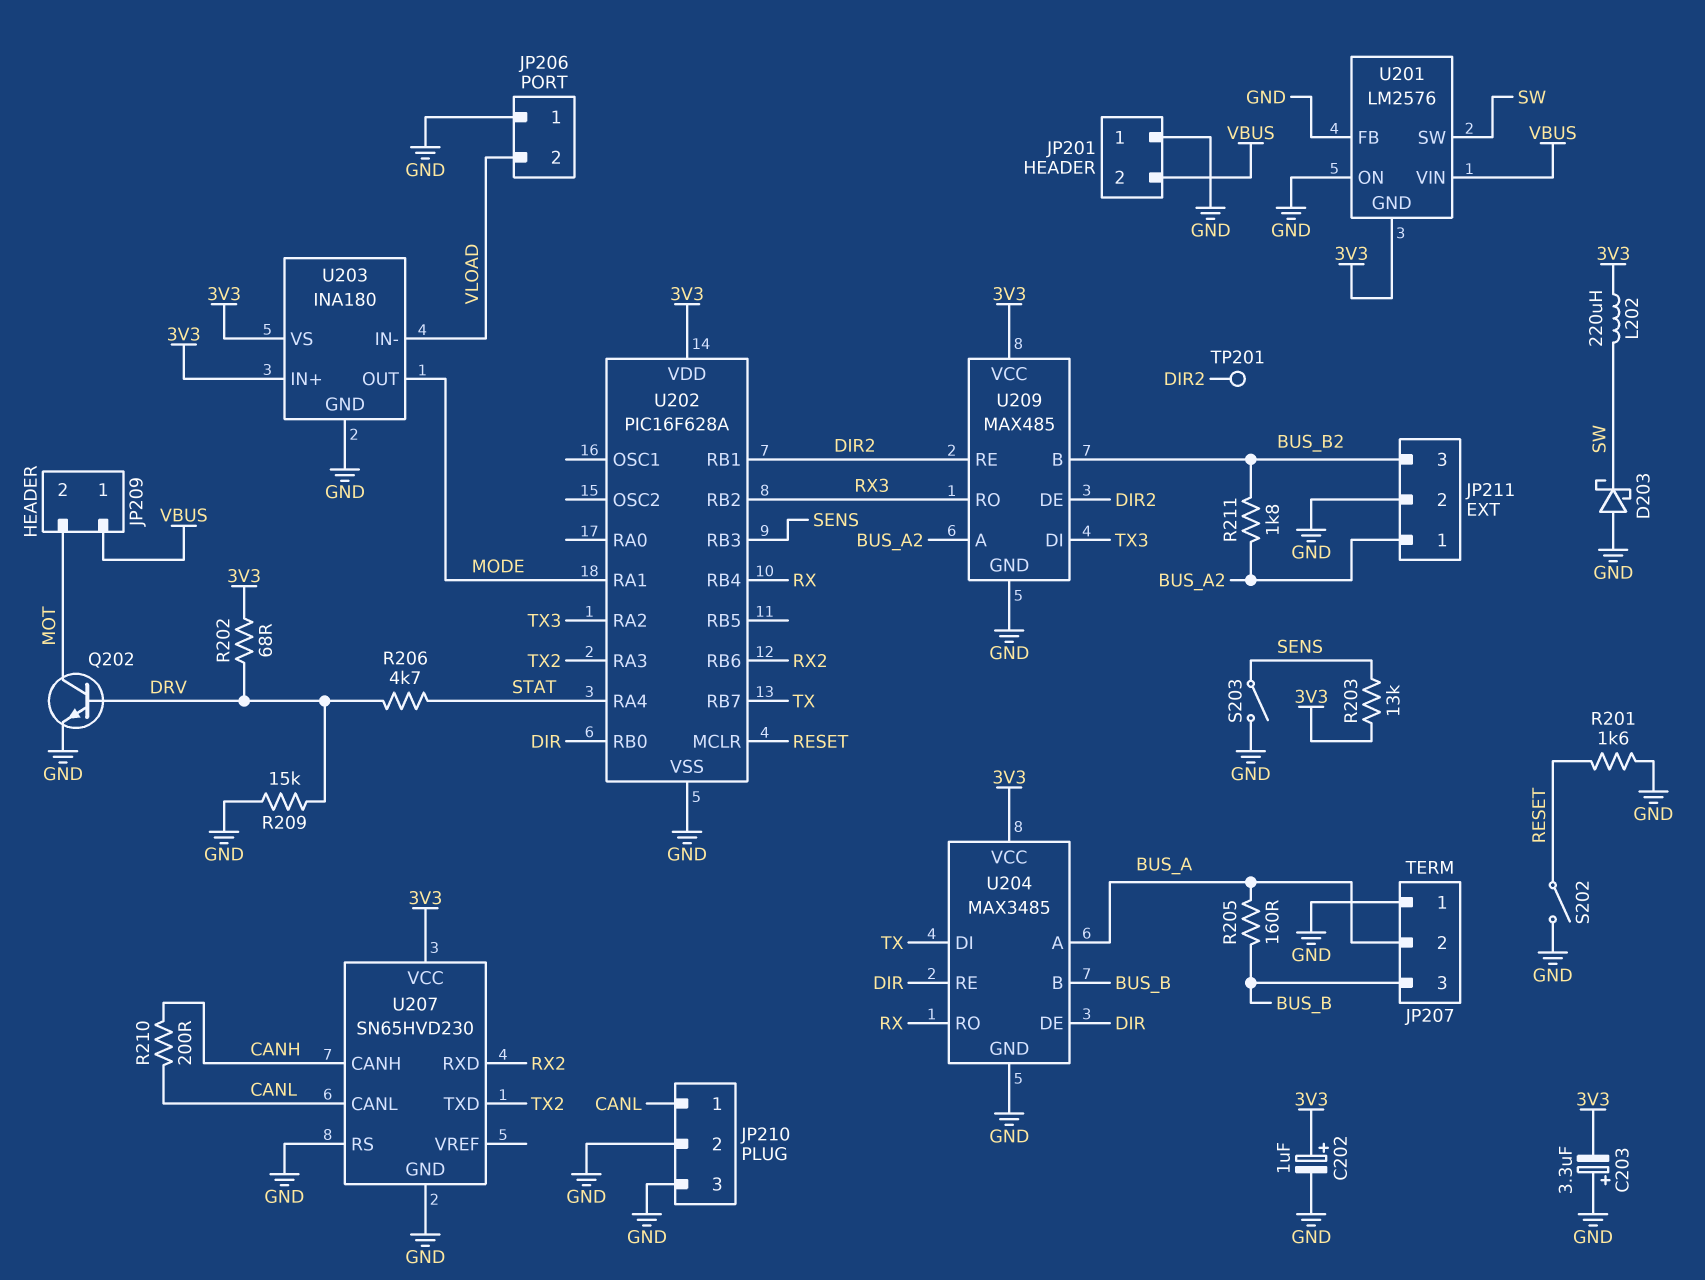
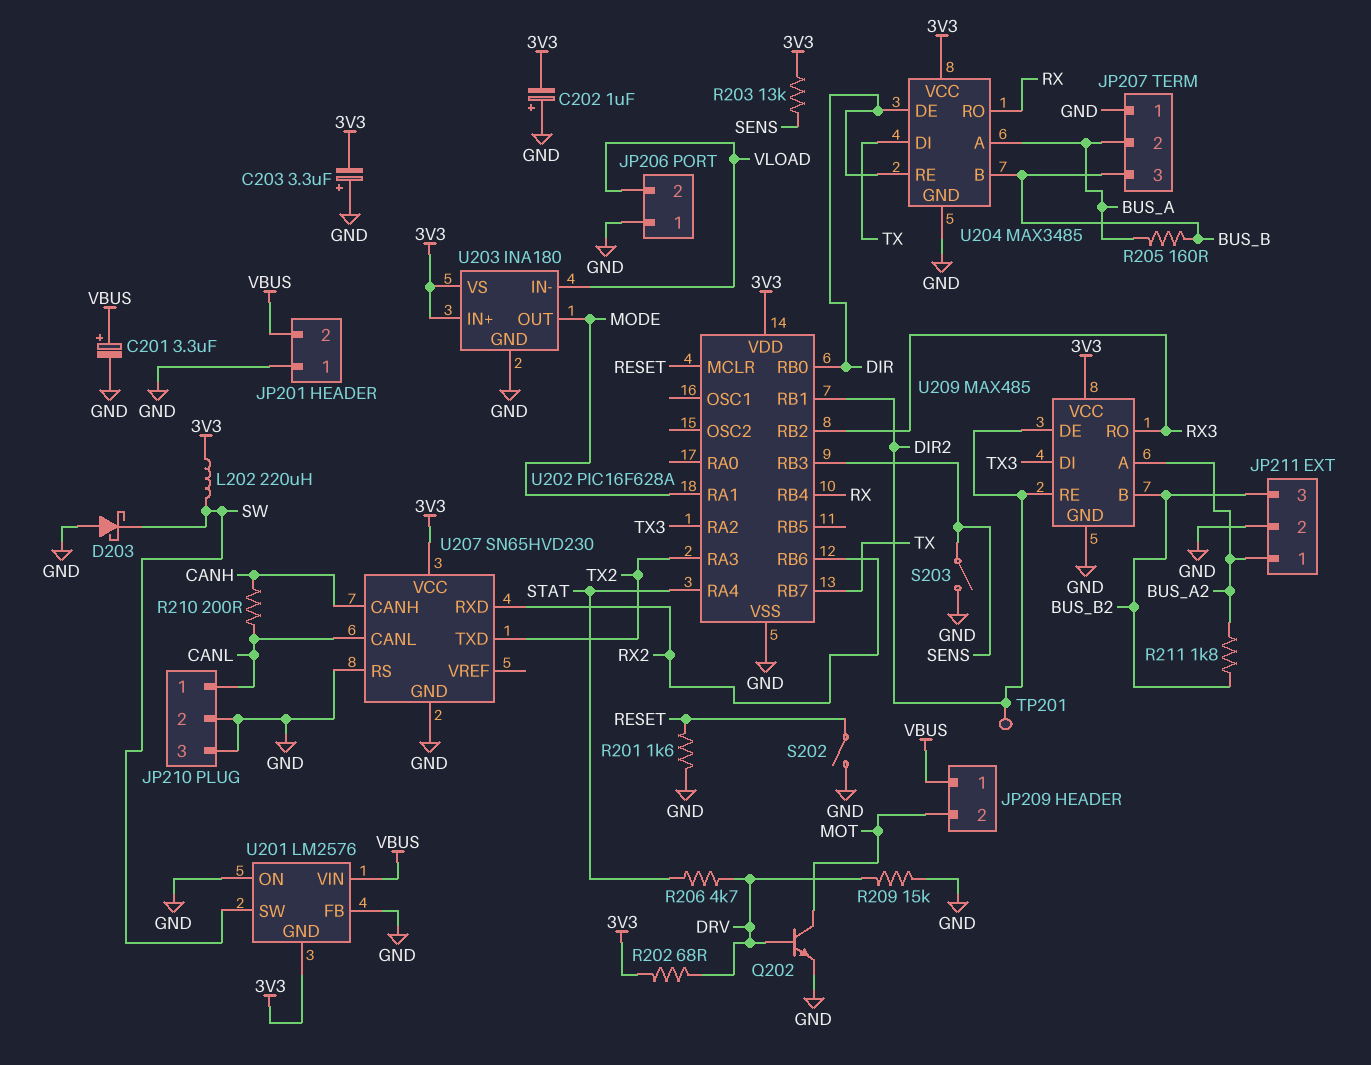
C201: none -> 3.3uF (plus VBUS, minus GND)
C202: 1uF (plus 3V3, minus GND) -> 1uF (plus GND, minus 3V3)

